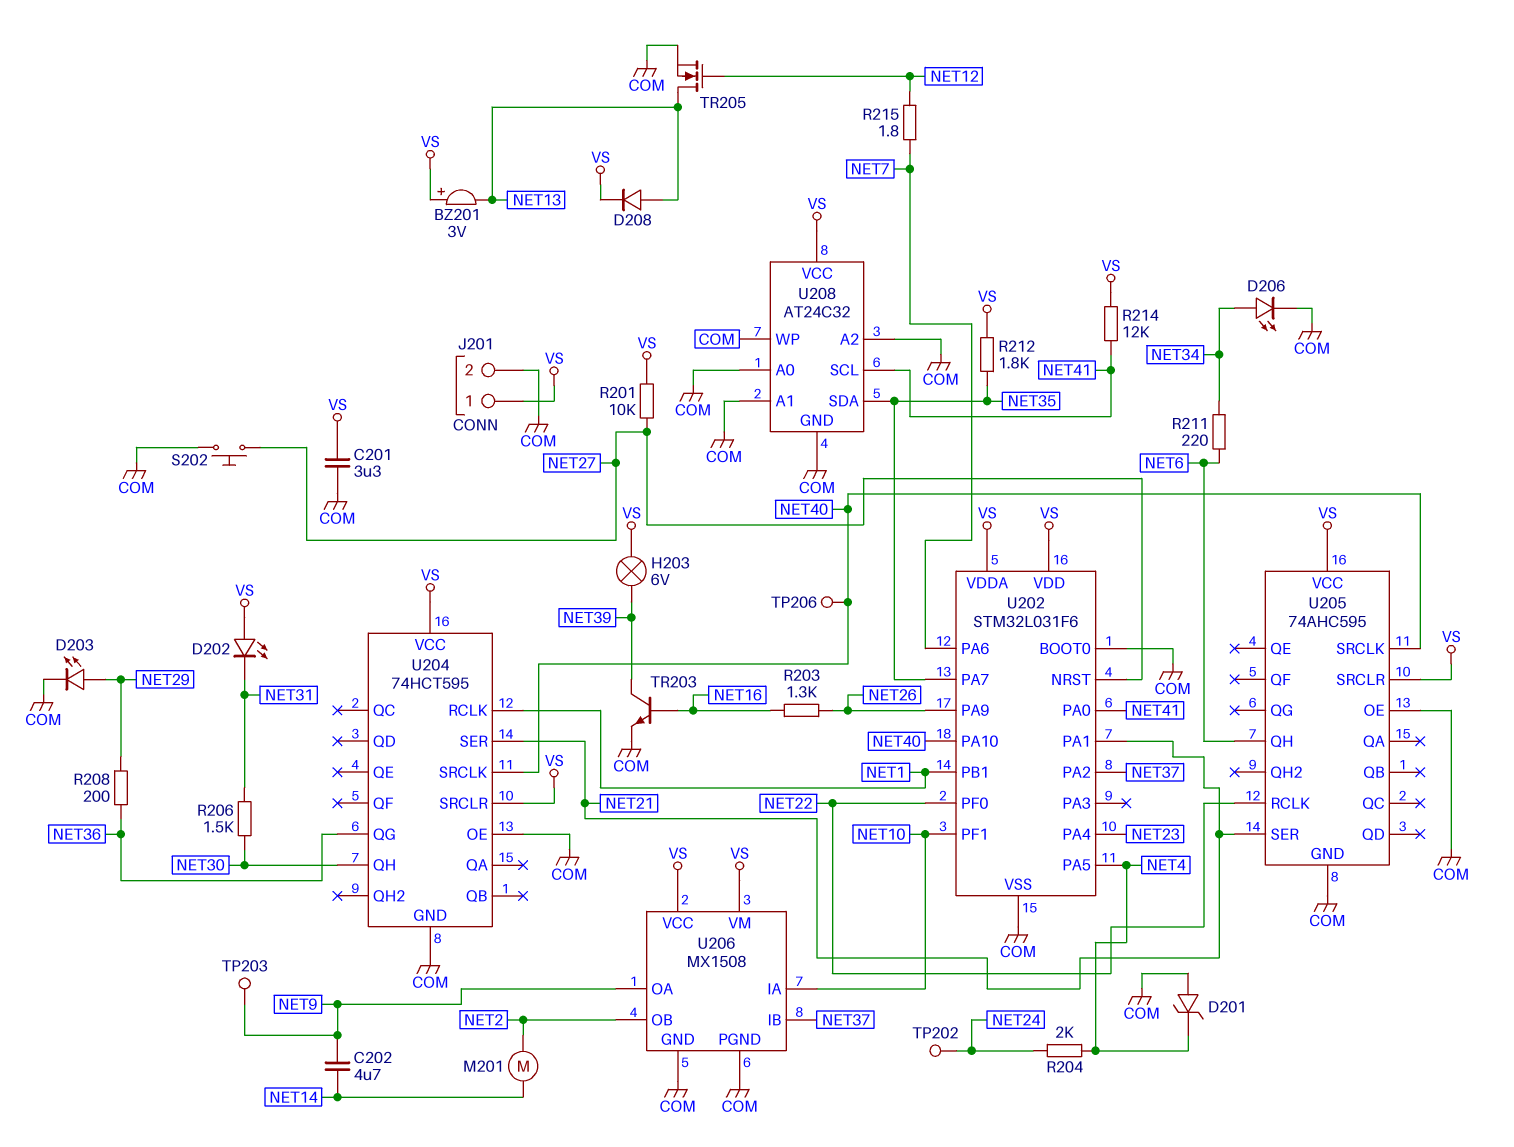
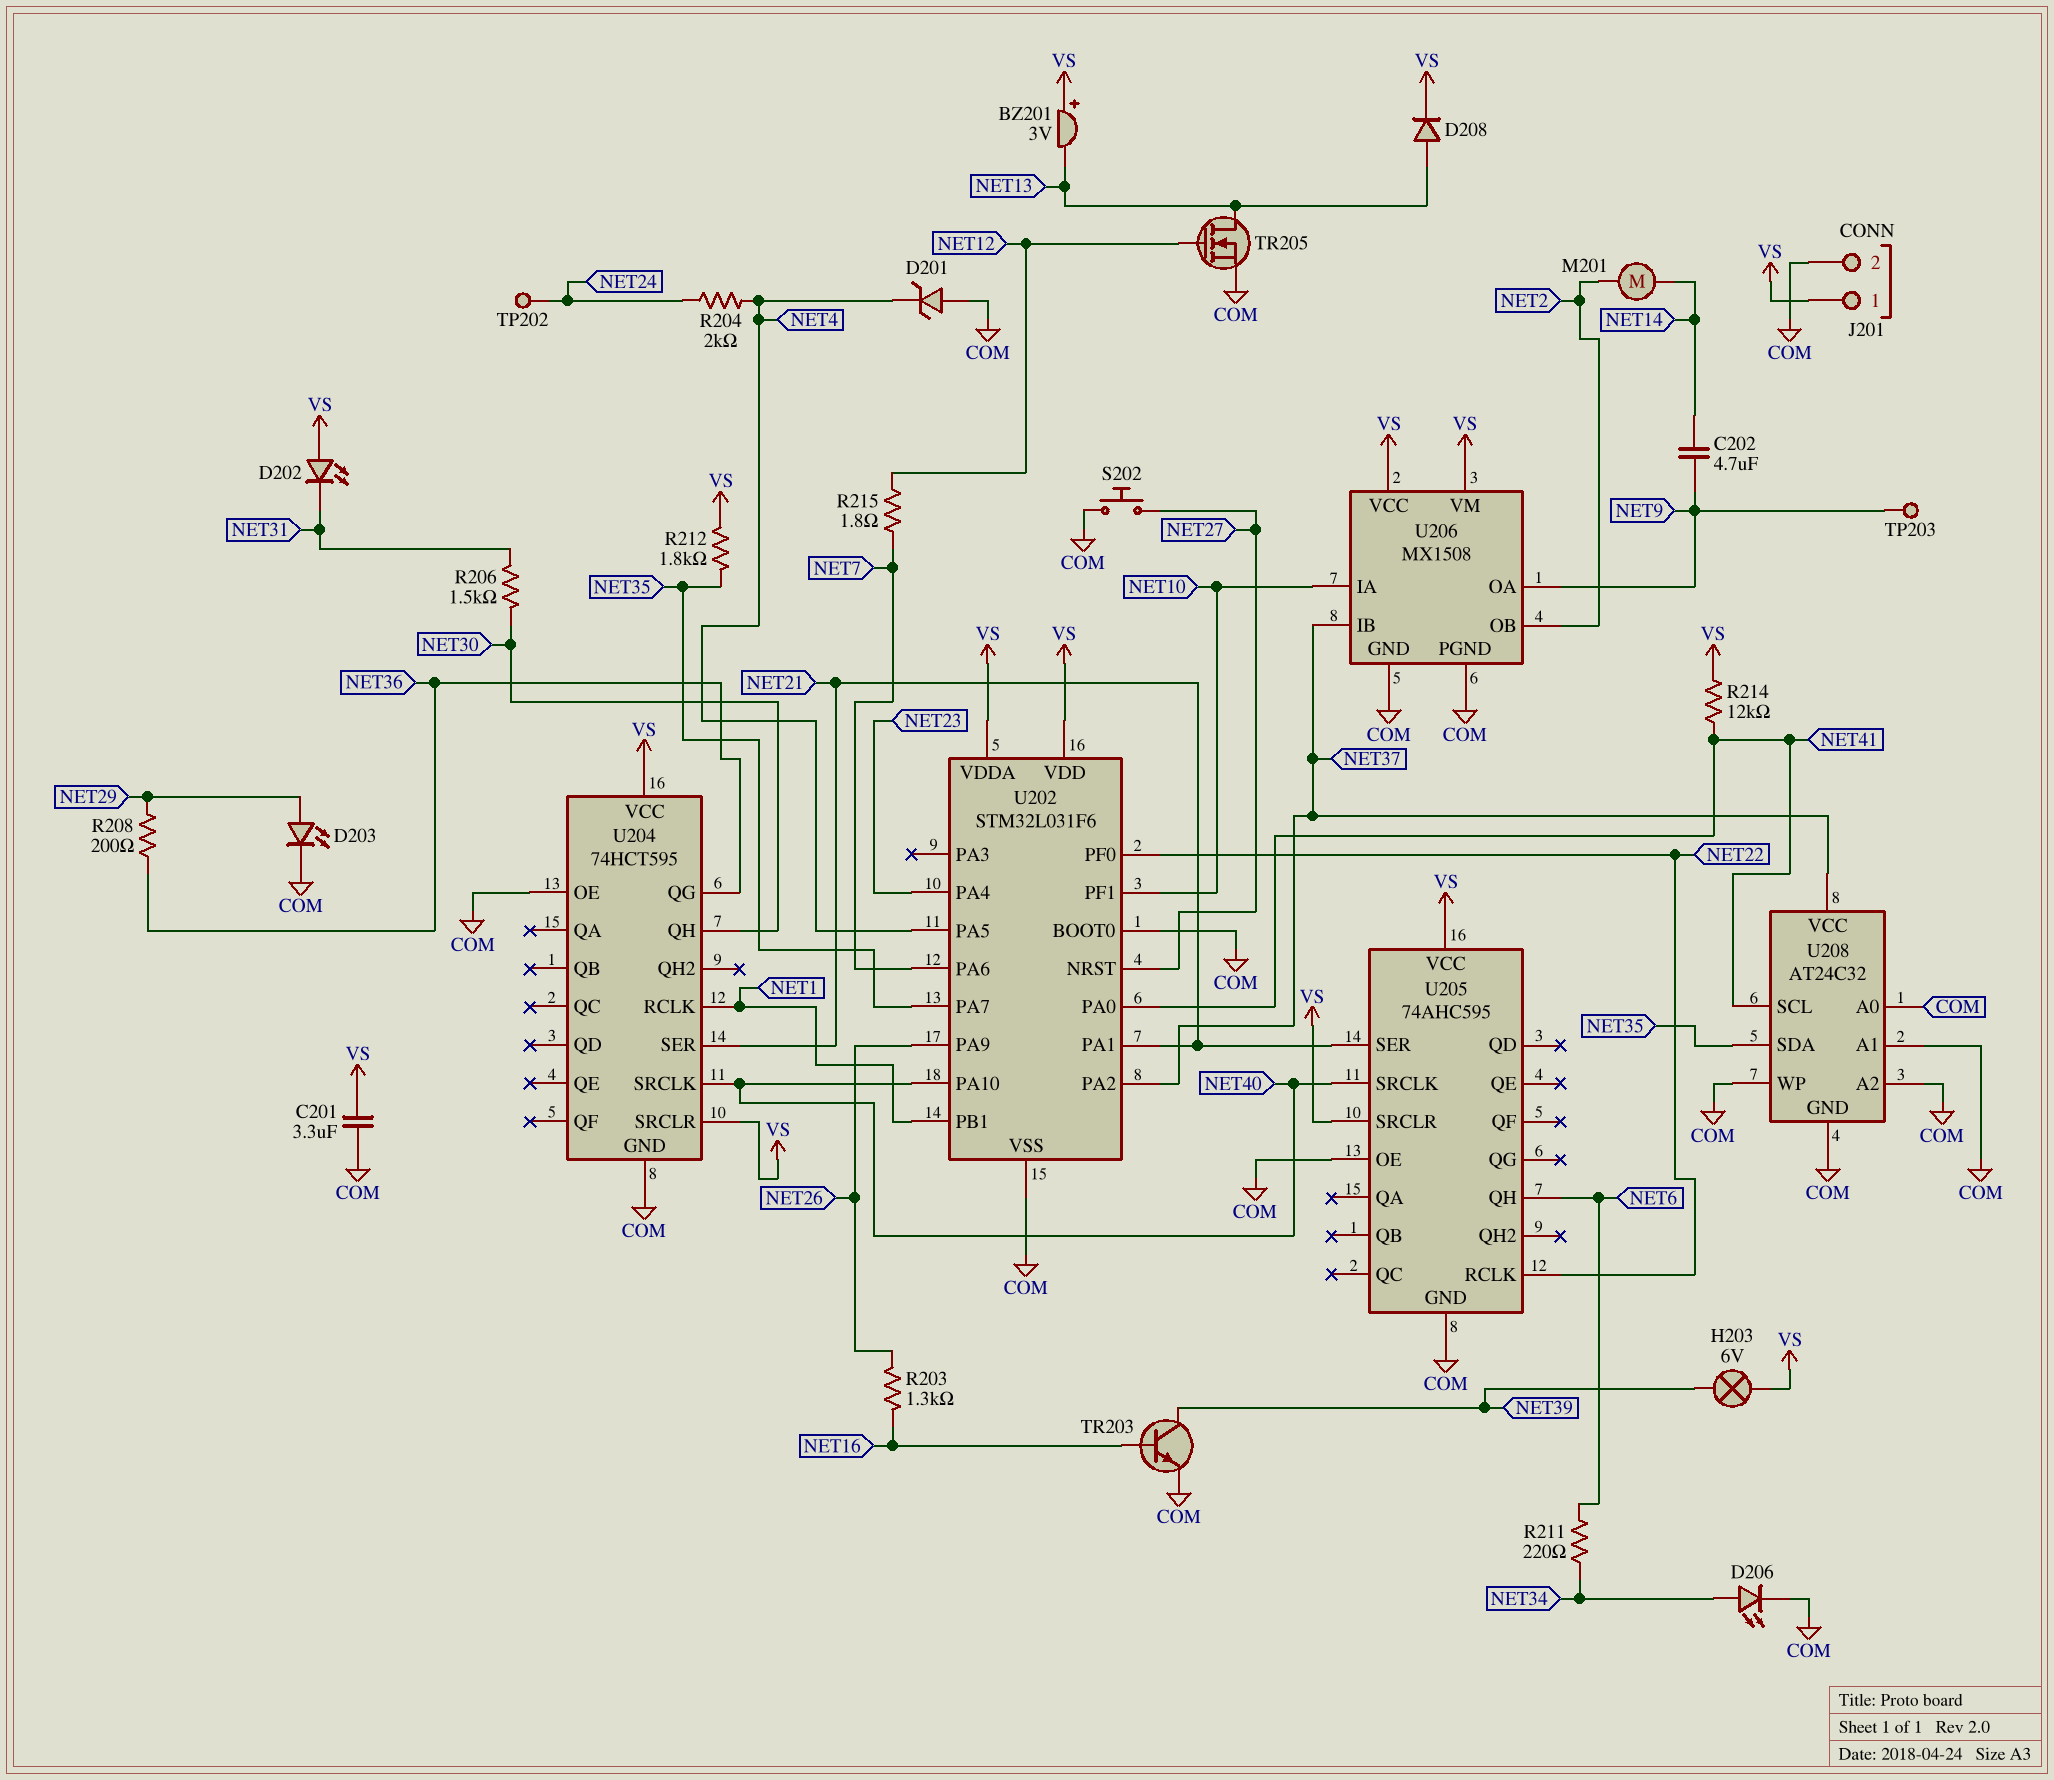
R201: 10k (NET27, VS) -> none
TP206: test point (NET40) -> none
U208 pin VCC: VS -> NET37

